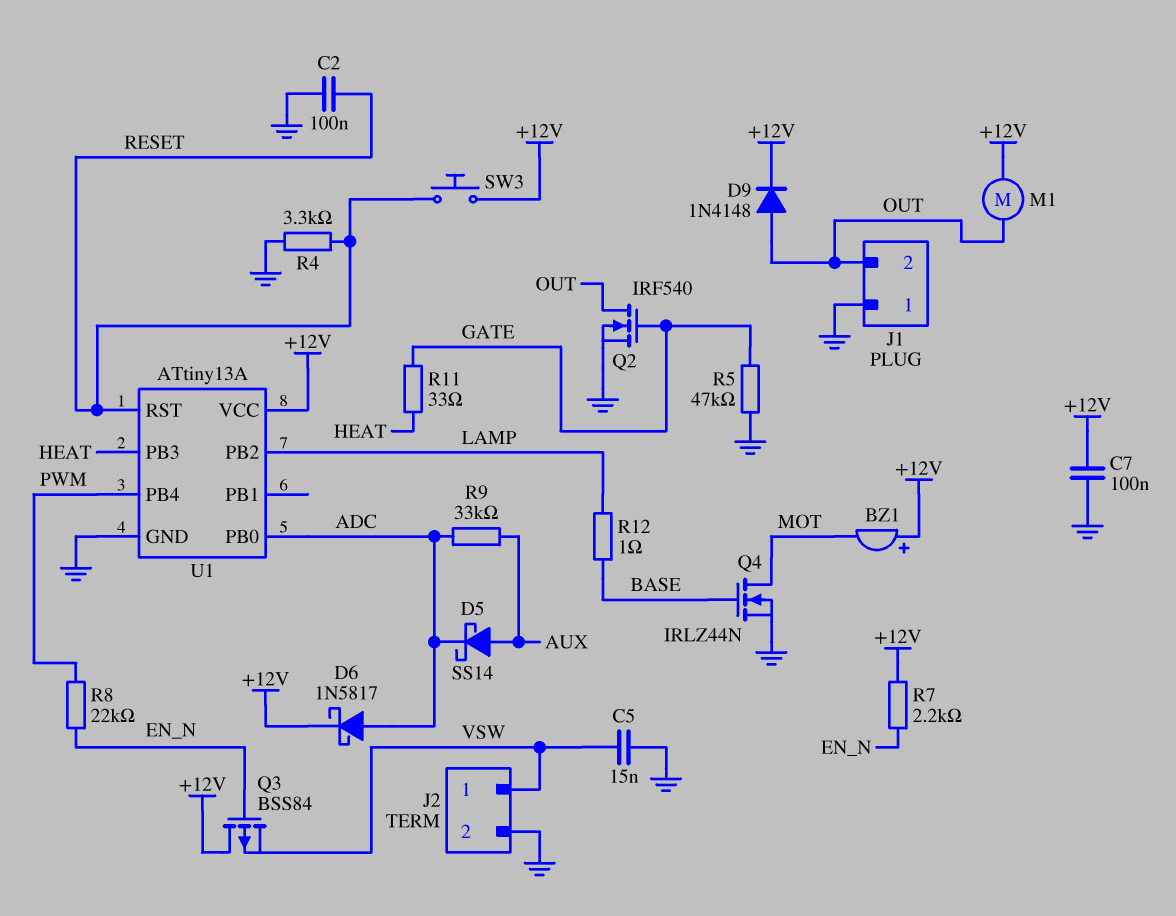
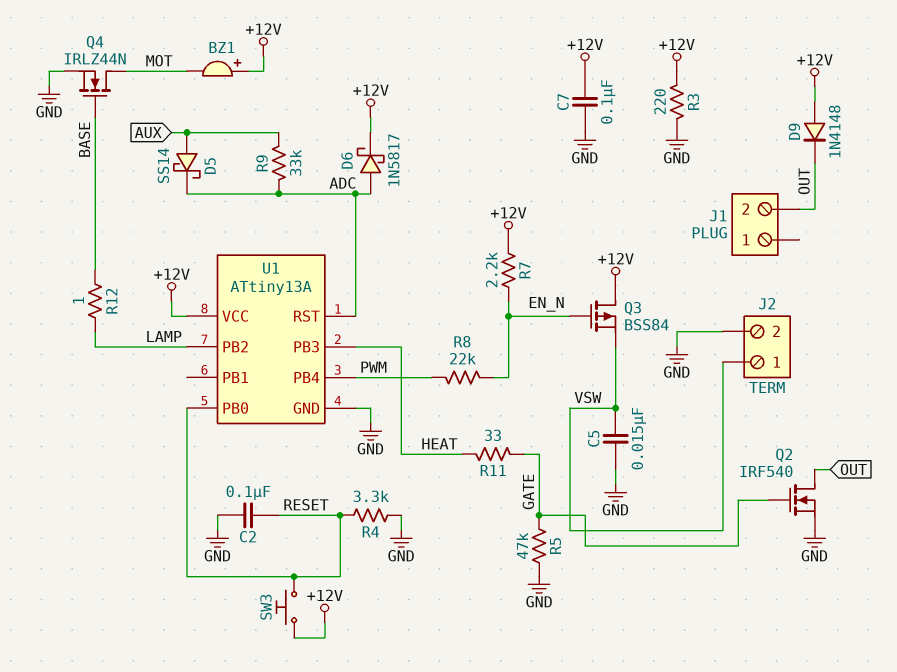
D9: diode 1N4148 (A OUT, K +12V) -> diode 1N4148 (A +12V, K OUT)
J1 pin 1: GND -> none
M1: motor (+12V, OUT) -> none
R3: none -> 220 (+12V, GND)
U1 pin PB0: ADC -> RESET
U1 pin RST: RESET -> ADC

